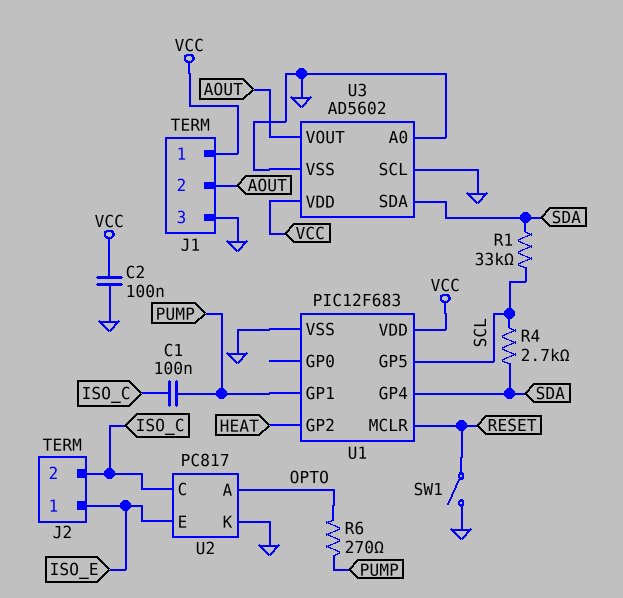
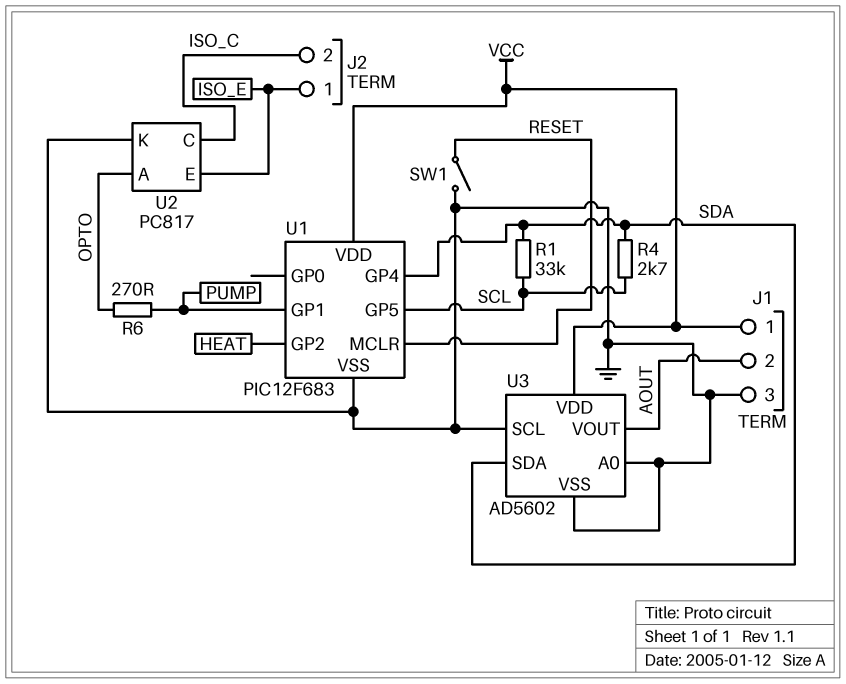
C1: 100nF (ISO_C, PUMP) -> none
C2: 100nF (GND, VCC) -> none

